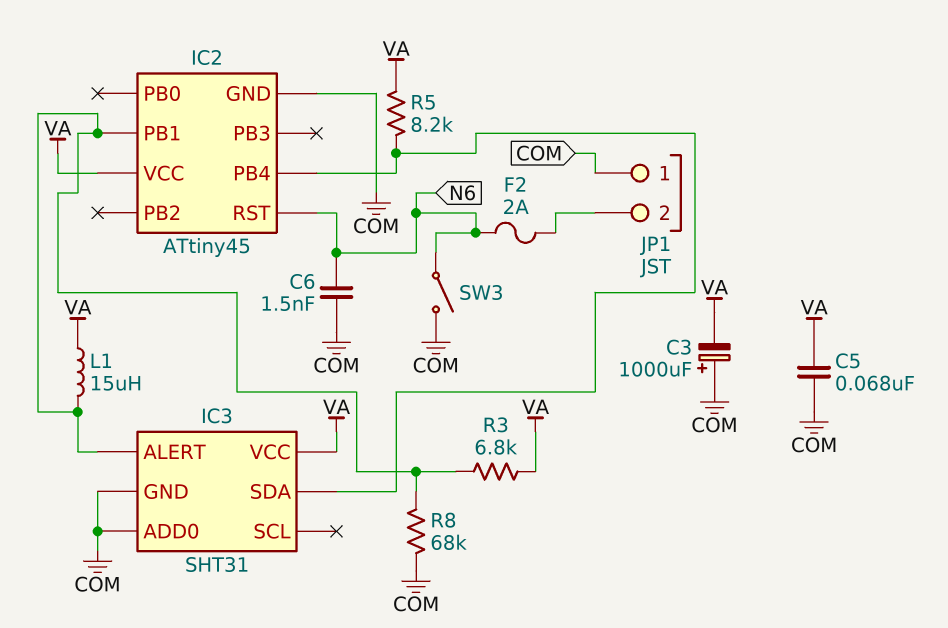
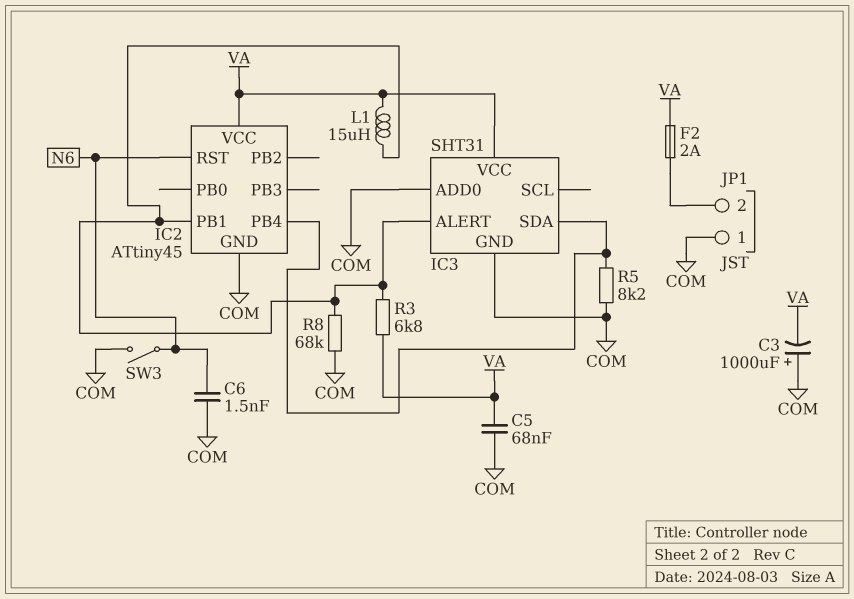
F2: 2A (JP1/2, N6) -> 2A (JP1/2, VA)
R5: 8.2k (IC2/PB4, VA) -> 8.2k (COM, IC2/PB4)

